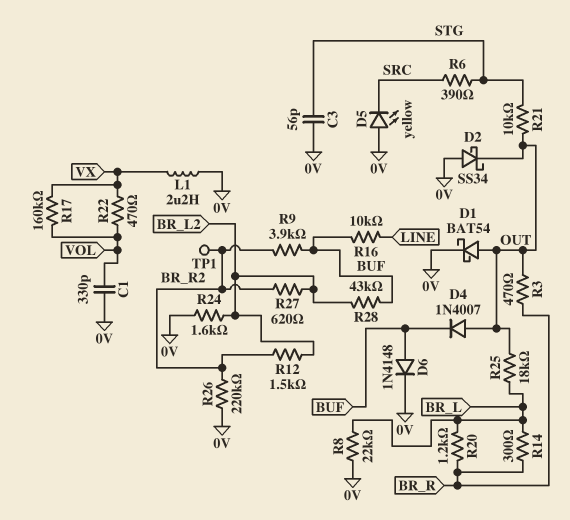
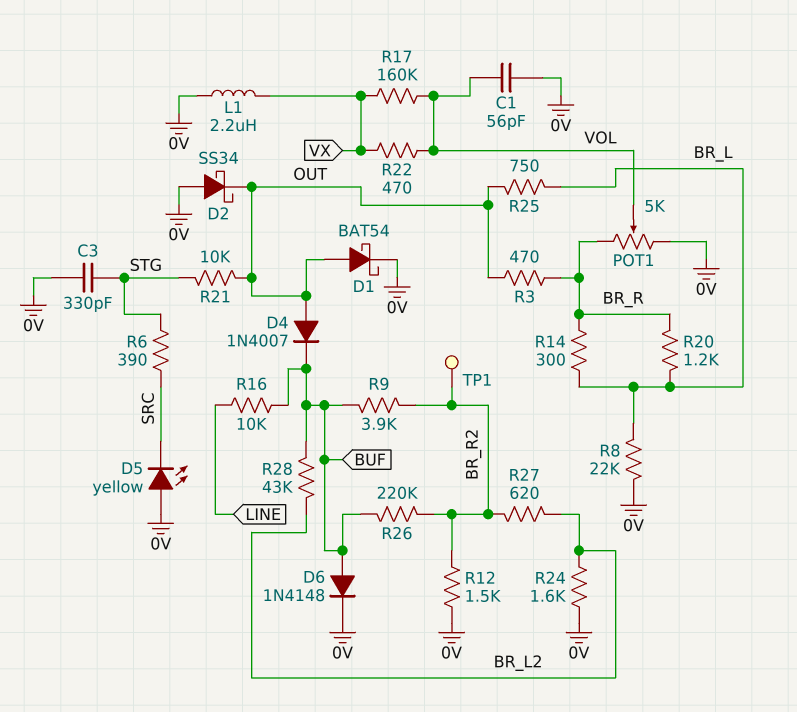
C1: 330pF (0V, VOL) -> 56pF (0V, VOL)
C3: 56pF (0V, STG) -> 330pF (0V, STG)
POT1: none -> 5k (0V, BR_R, wiper VOL)
R12: 1.5k (BR_L2, BR_R2) -> 1.5k (0V, BR_R2)
R25: 18k (BR_L, OUT) -> 750 (BR_L, OUT)
R26: 220k (0V, BR_R2) -> 220k (BR_R2, BUF)

